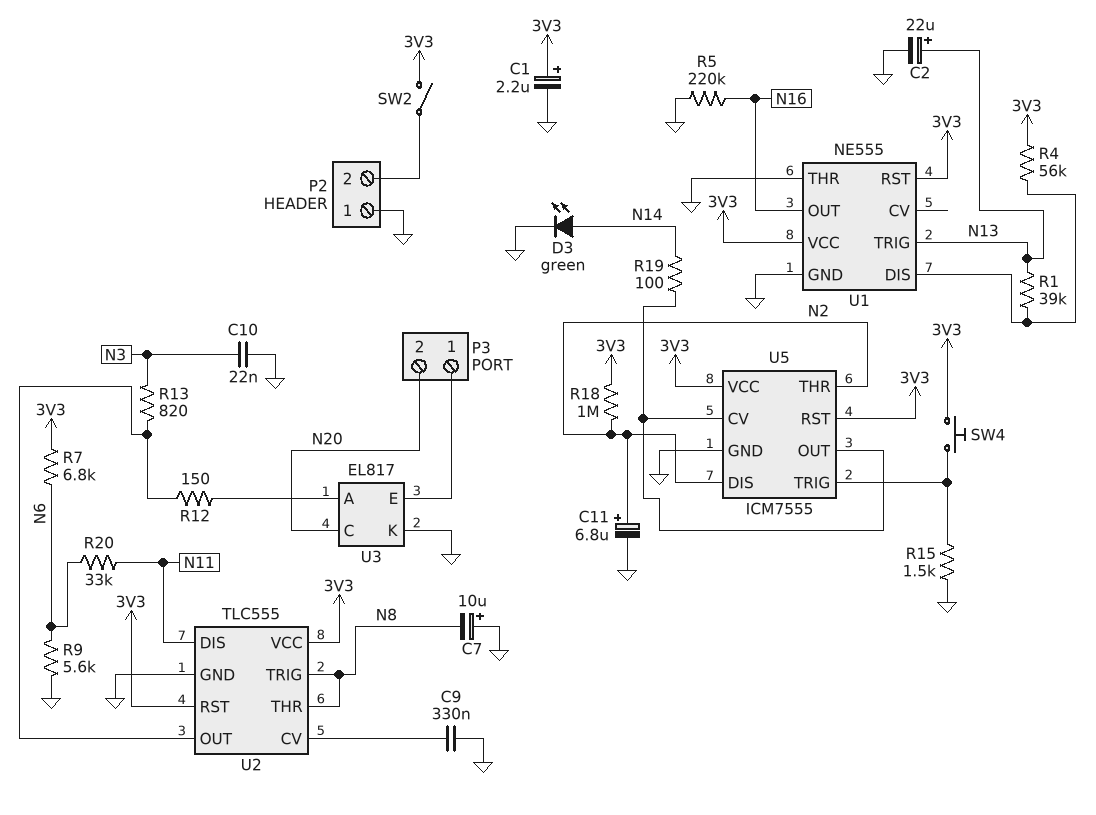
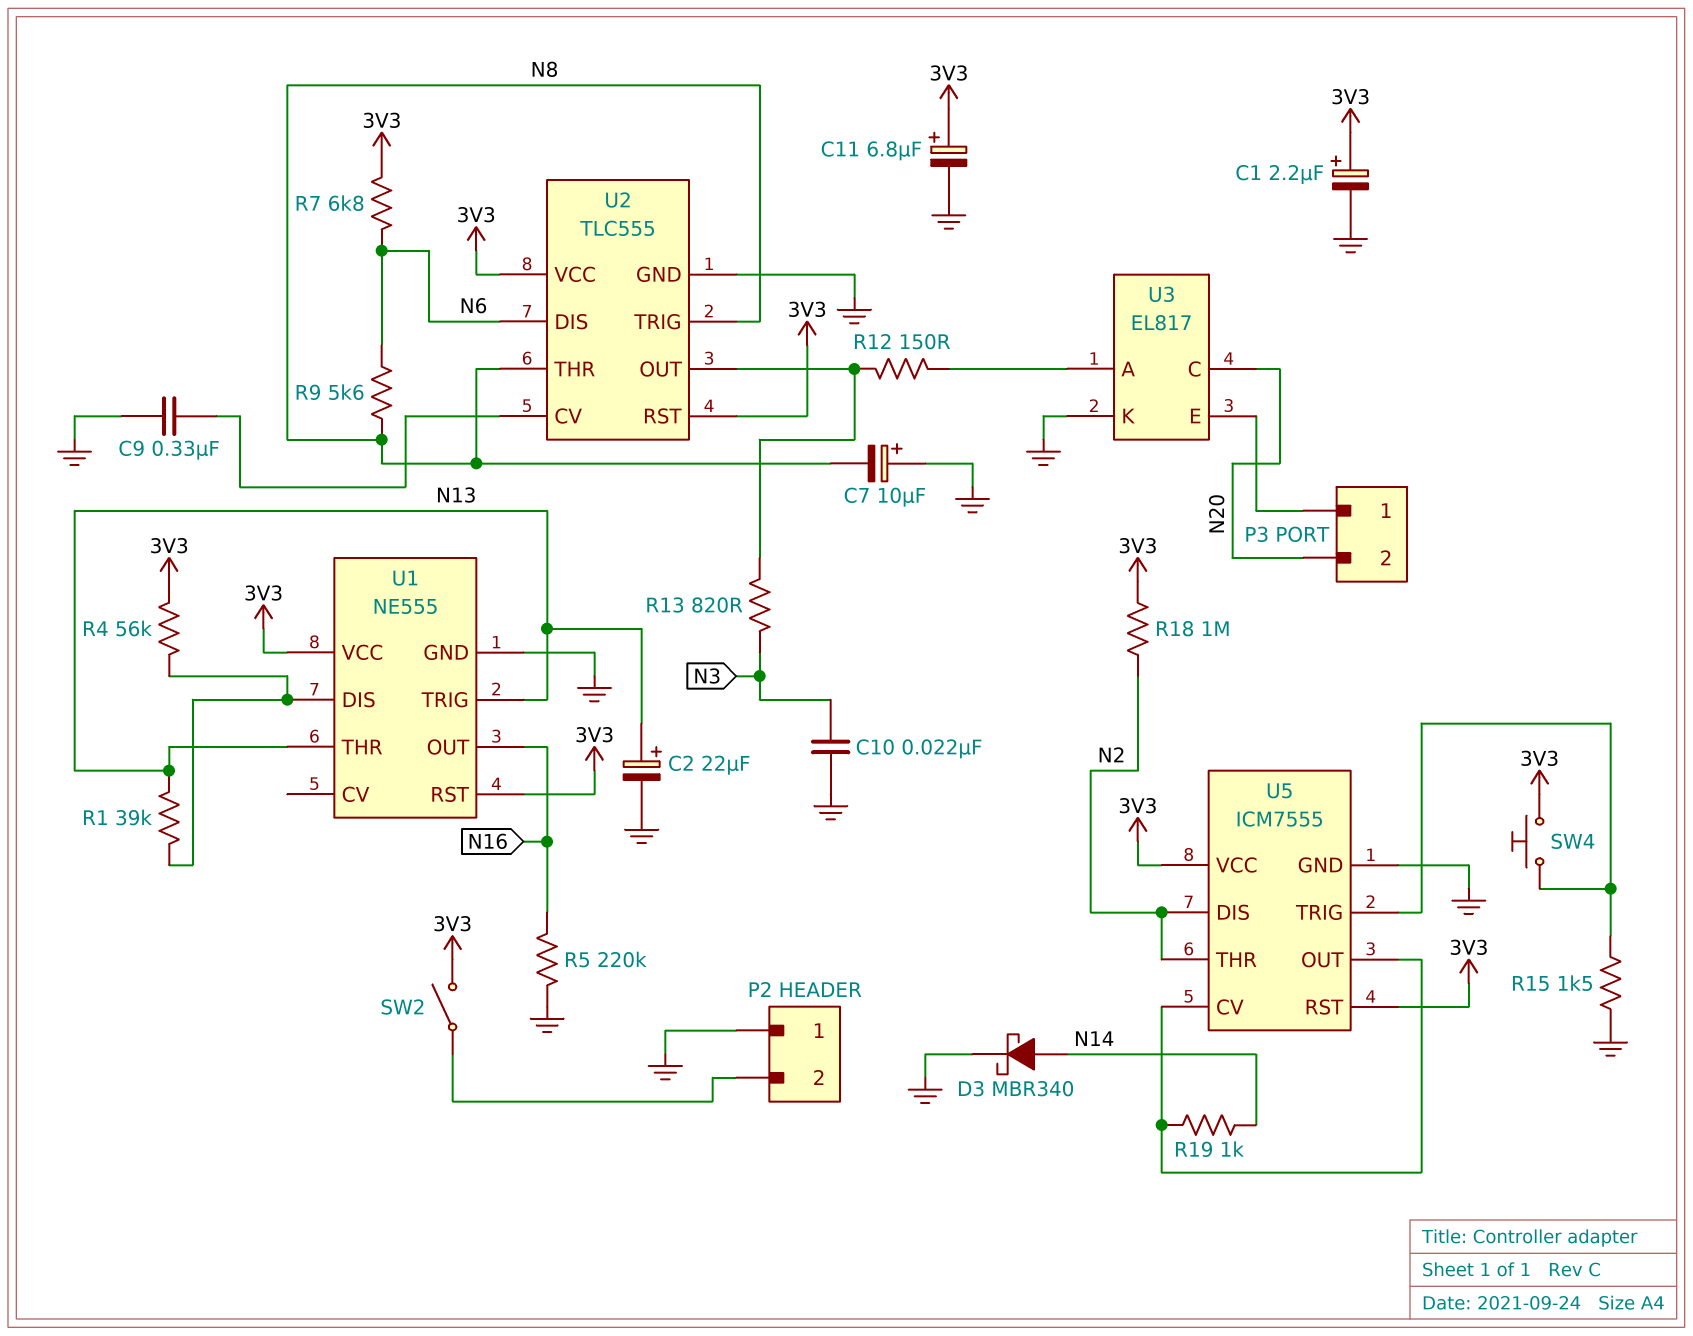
C11: 6.8uF (plus N2, minus GND) -> 6.8uF (plus 3V3, minus GND)
D3: LED green (A N14, K GND) -> schottky MBR340 (A N14, K GND)
R9: 5.6k (GND, N6) -> 5.6k (N6, N8)
R19: 100 (N14, U5/CV) -> 1k (N14, U5/CV)
R20: 33k (N6, N11) -> none
U1 pin THR: GND -> N13
U2 pin DIS: N11 -> N6

